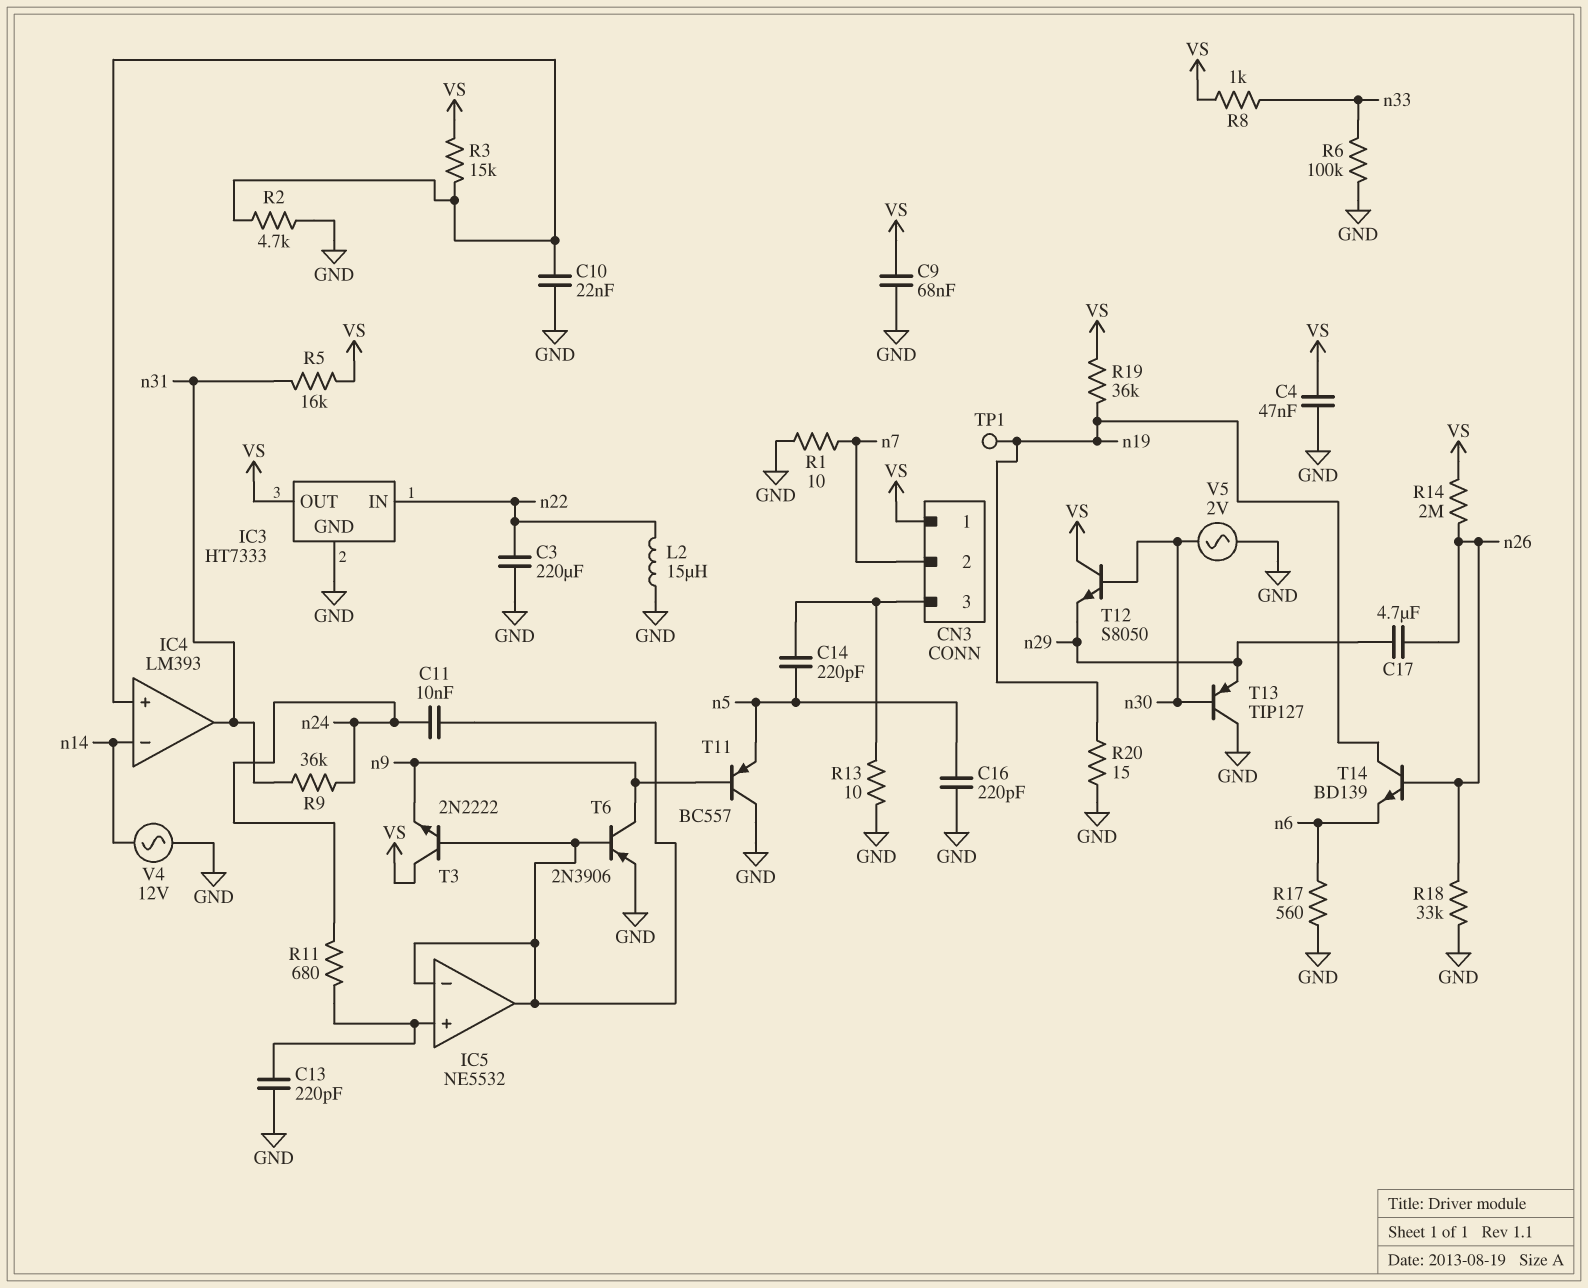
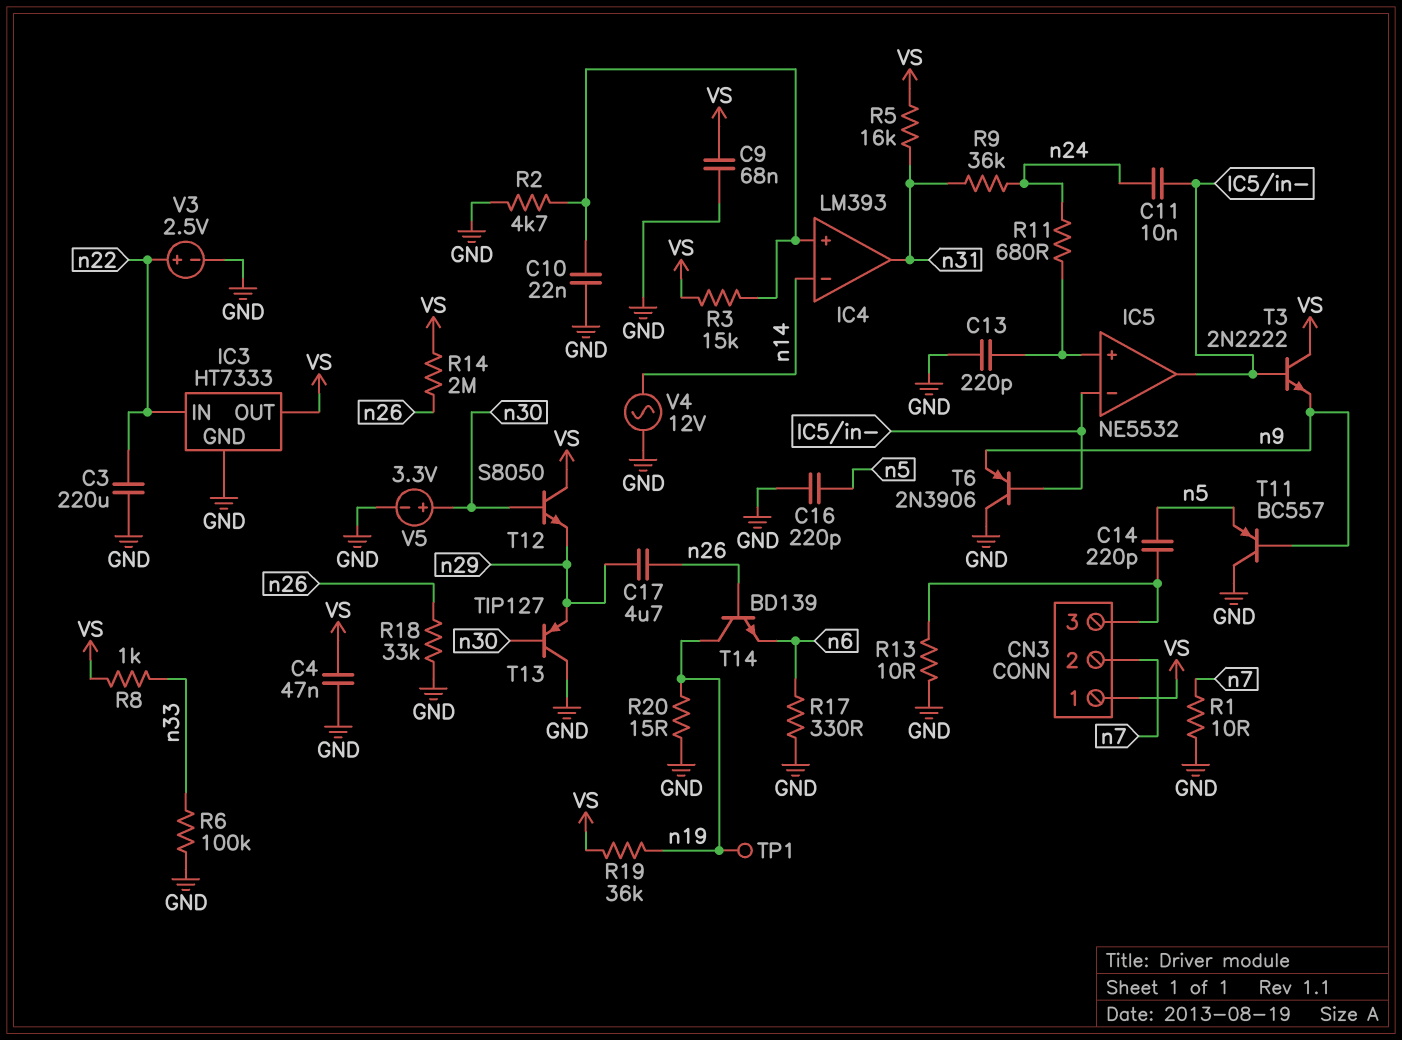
L2: 15uH (GND, n22) -> none
R17: 560 (GND, n6) -> 330 (GND, n6)
T6: PNP 2N3906 (B IC5/in-, C n9, E GND) -> PNP 2N3906 (B IC5/in-, C GND, E n9)
V3: none -> 2.5V (plus n22, minus GND)
V5: AC 2V (GND, n30) -> 3.3V (plus n30, minus GND)

